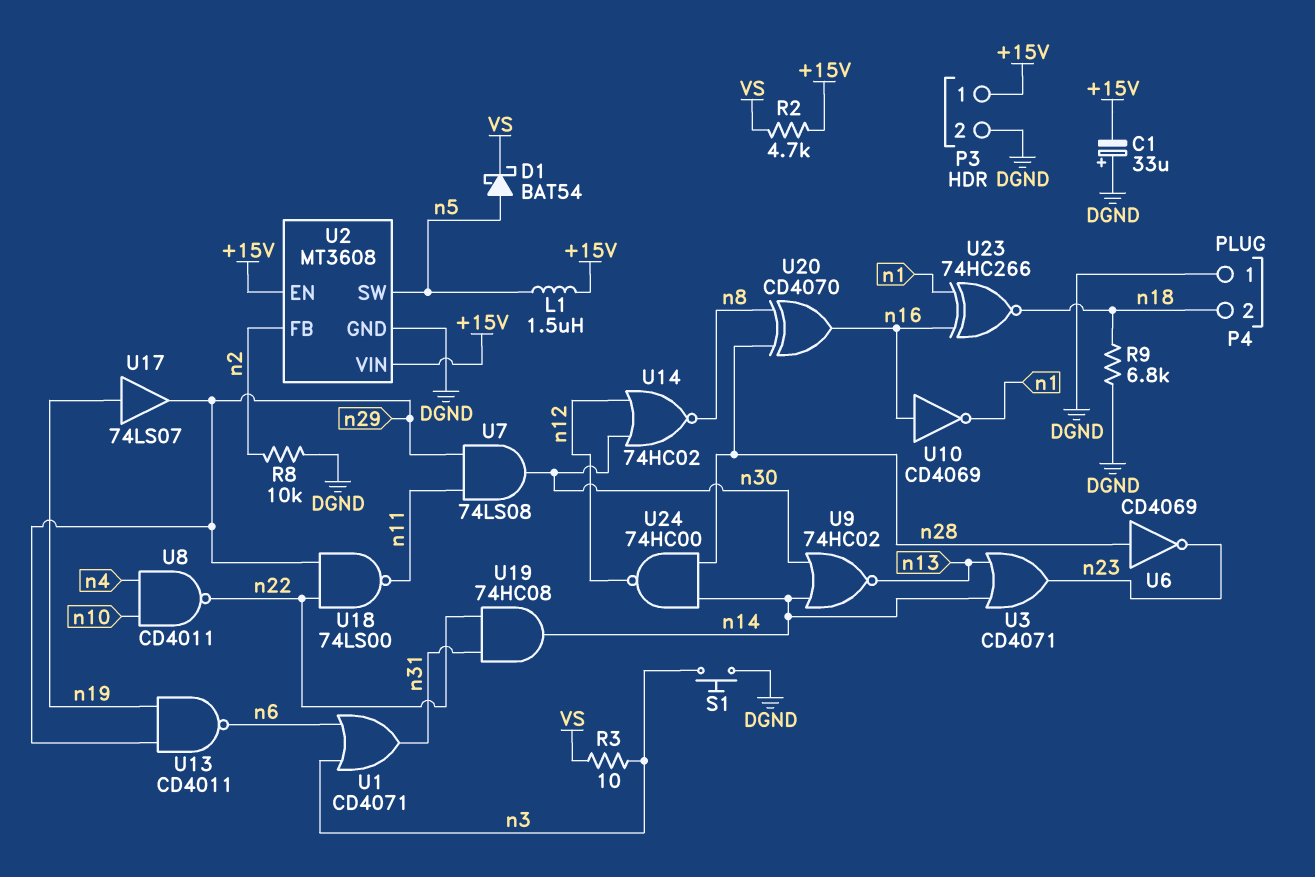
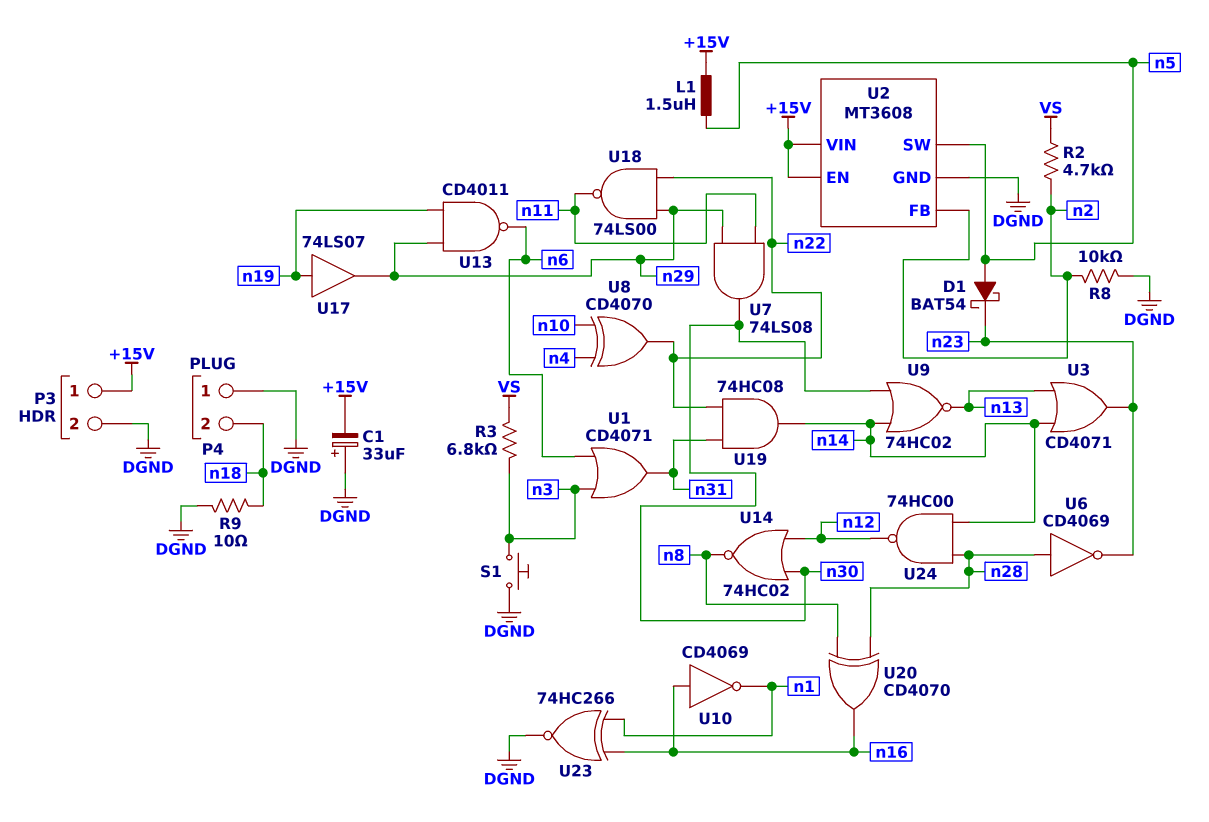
D1: schottky BAT54 (A n5, K VS) -> schottky BAT54 (A n5, K n23)
R2: 4.7k (+15V, VS) -> 4.7k (VS, n2)
R3: 10 (VS, n3) -> 6.8k (VS, n3)
R9: 6.8k (DGND, n18) -> 10 (DGND, n18)
U8: NAND CD4011 (in n4, in n10, out n22) -> XOR CD4070 (in n4, in n10, out n22)
U23: XNOR 74HC266 (in n1, in n16, out n18) -> XNOR 74HC266 (in n1, in n16, out DGND)

